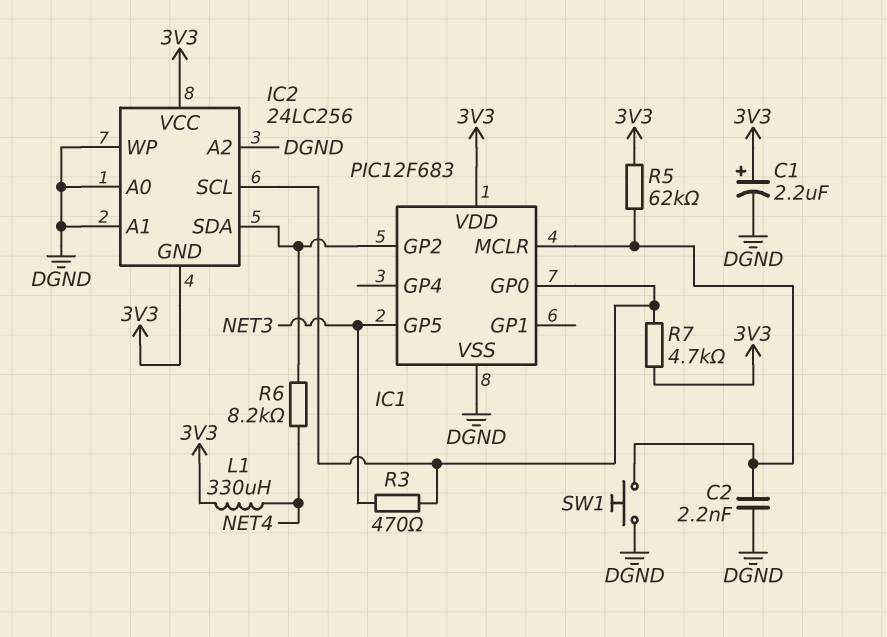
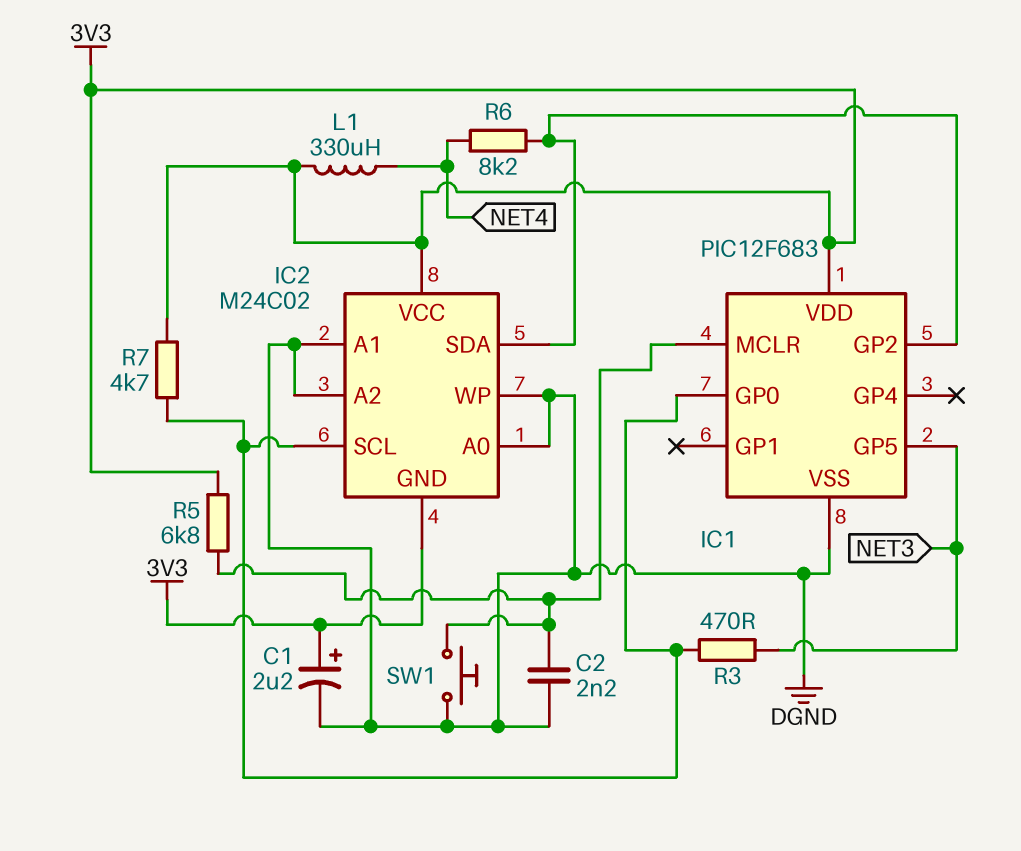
IC2: 24LC256 -> M24C02
R5: 62k (3V3, IC1/MCLR) -> 6.8k (3V3, IC1/MCLR)

